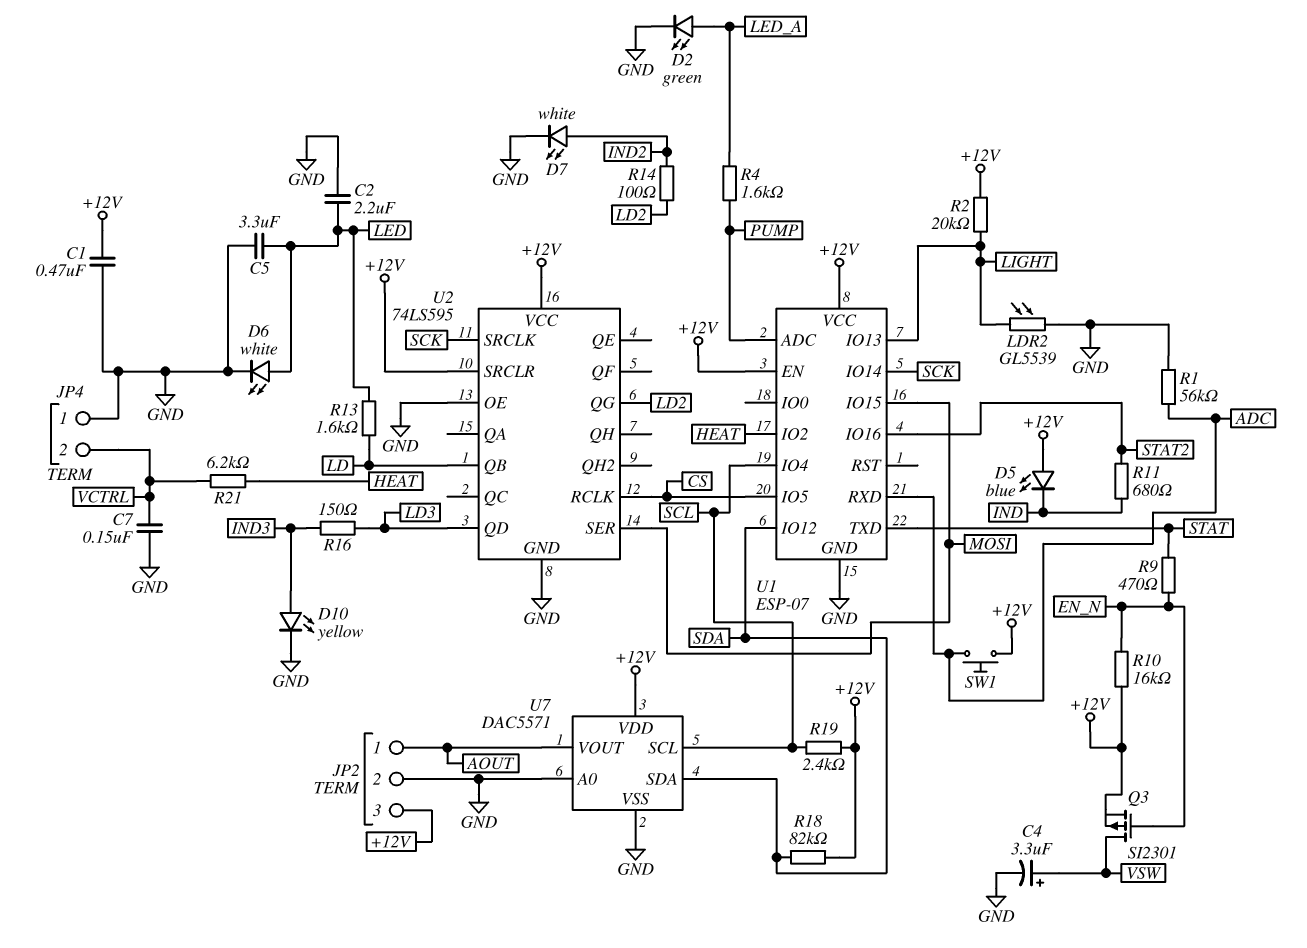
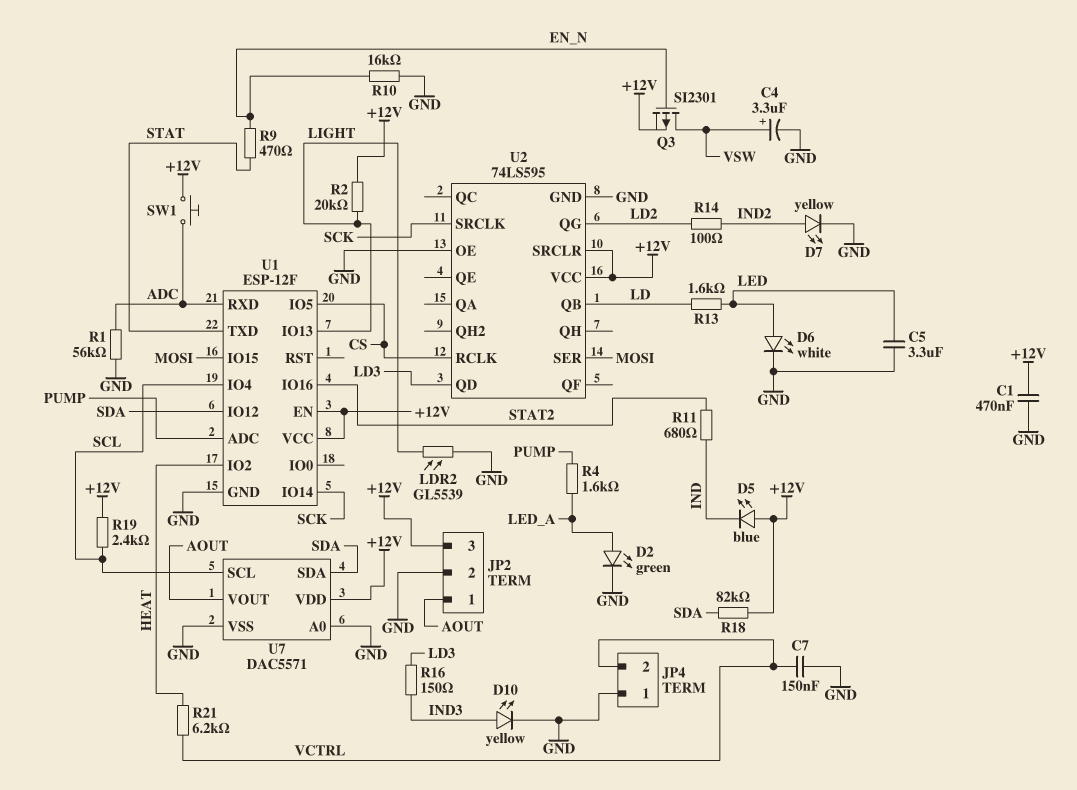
C2: 2.2uF (GND, LED) -> none
D7: LED white (A IND2, K GND) -> LED yellow (A IND2, K GND)
R10: 16k (+12V, EN_N) -> 16k (EN_N, GND)
U1: ESP-07 -> ESP-12F

